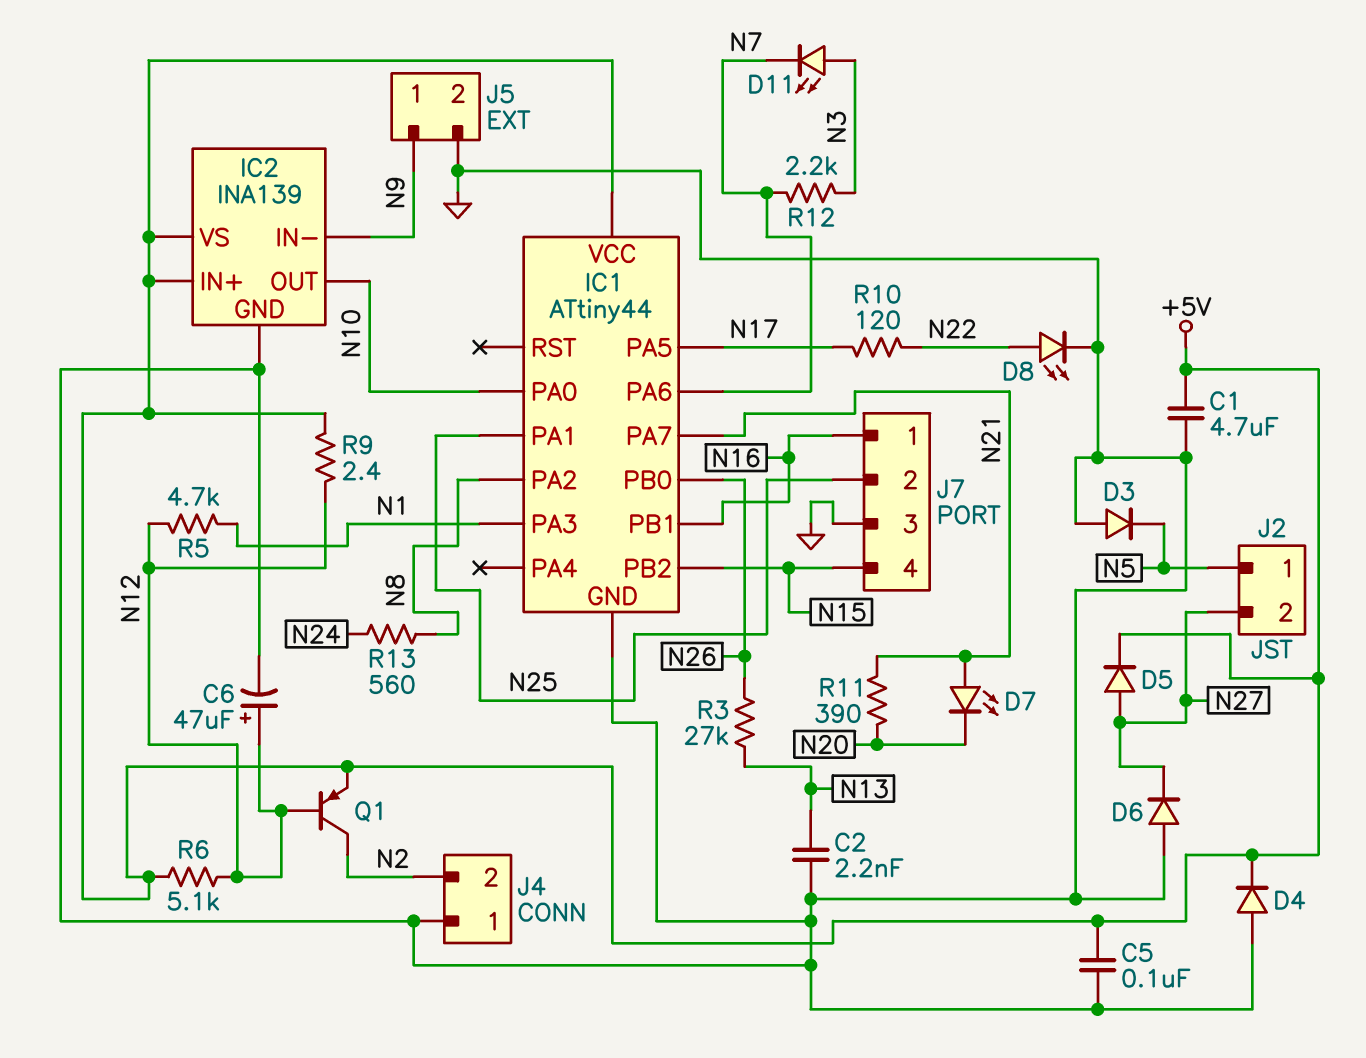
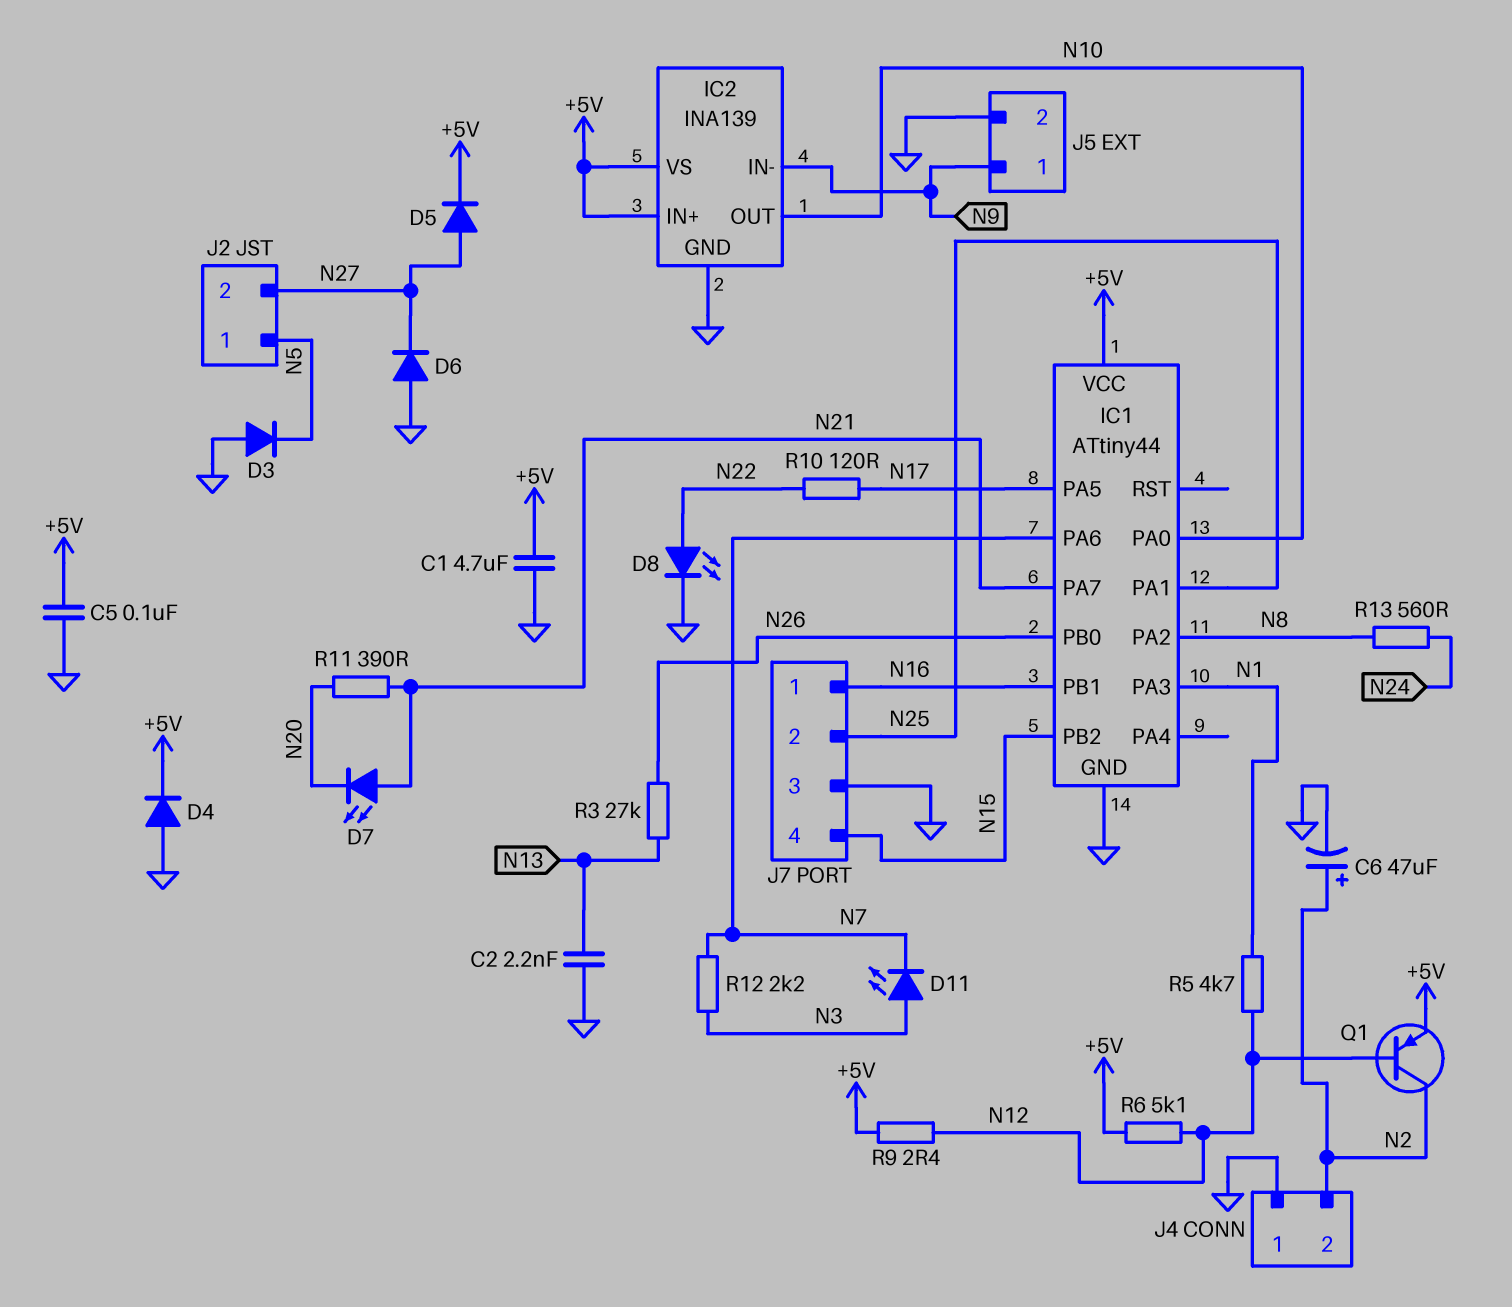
C6: 47uF (plus N12, minus GND) -> 47uF (plus N2, minus GND)

